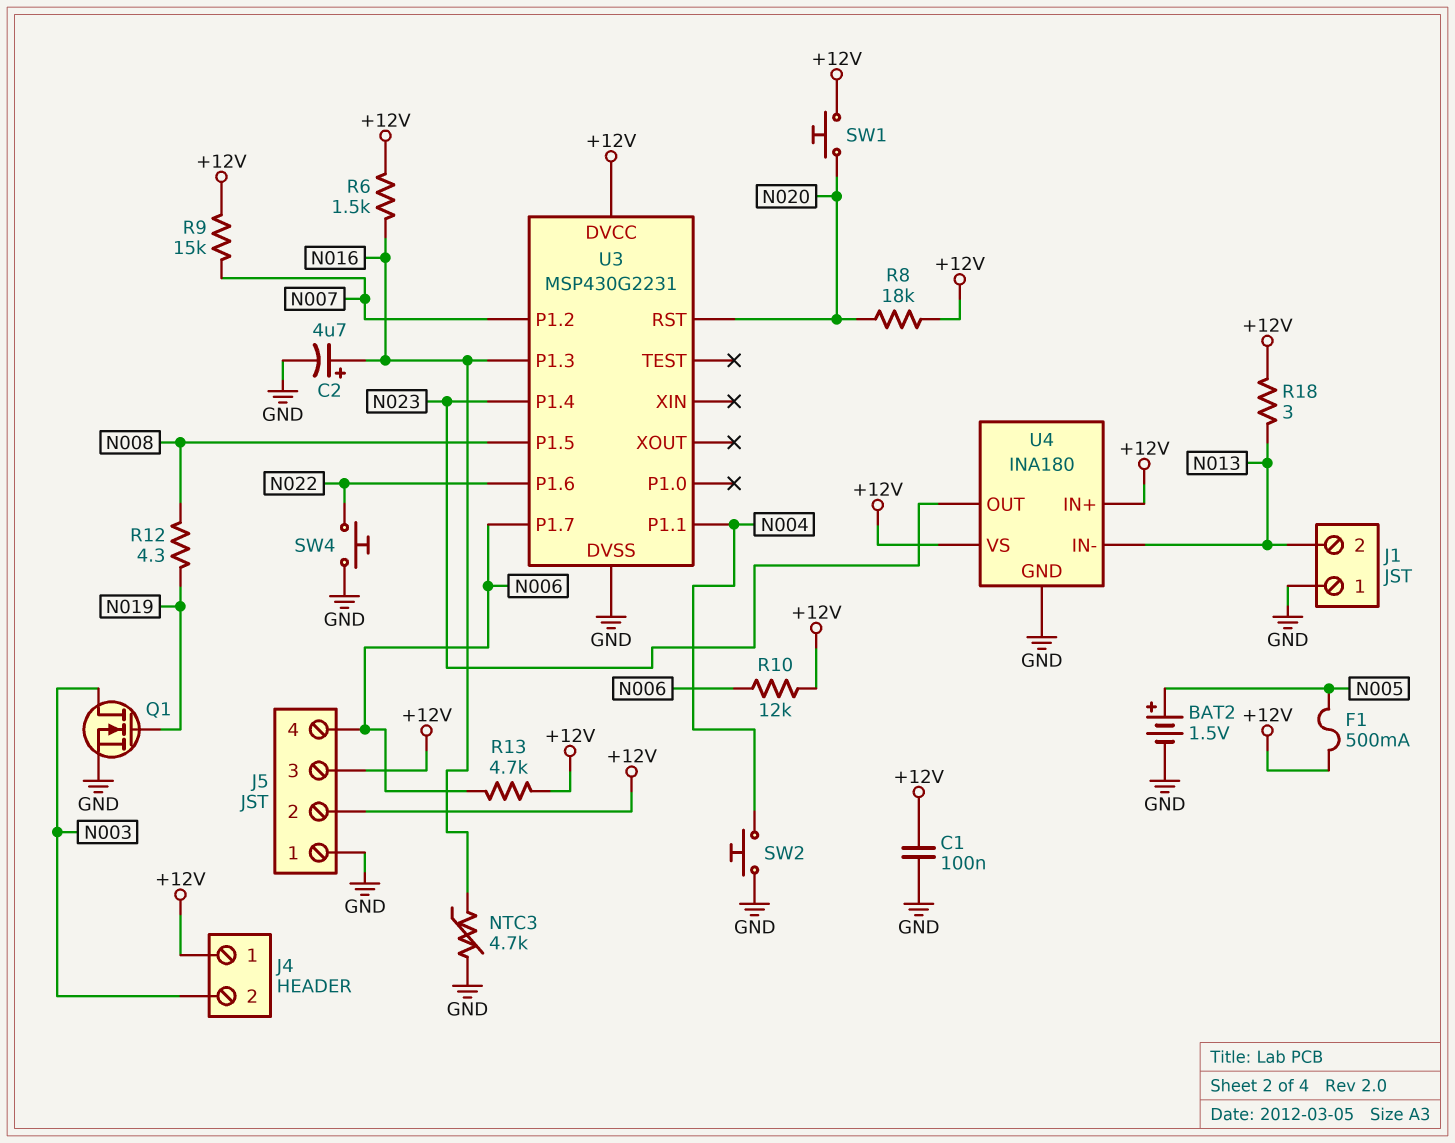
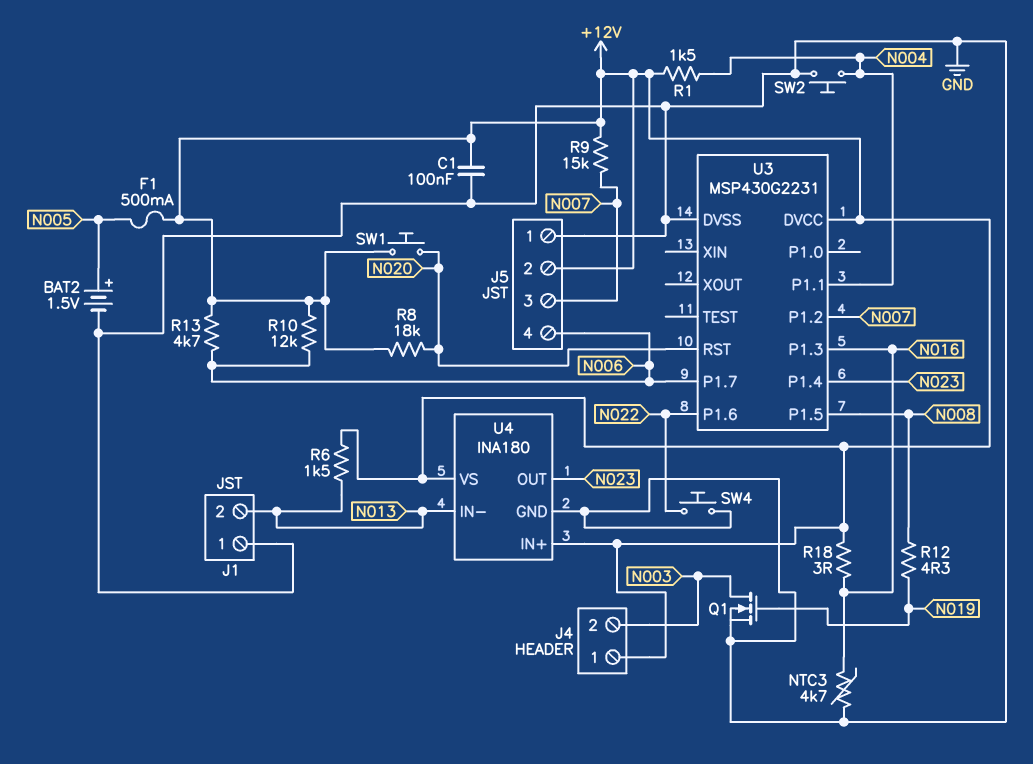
C2: 4.7uF (plus N016, minus GND) -> none
J5 pin 3: +12V -> N007
R1: none -> 1.5k (+12V, N004)
R6: 1.5k (+12V, N016) -> 1.5k (+12V, N013)
R18: 3 (+12V, N013) -> 3 (+12V, N016)

